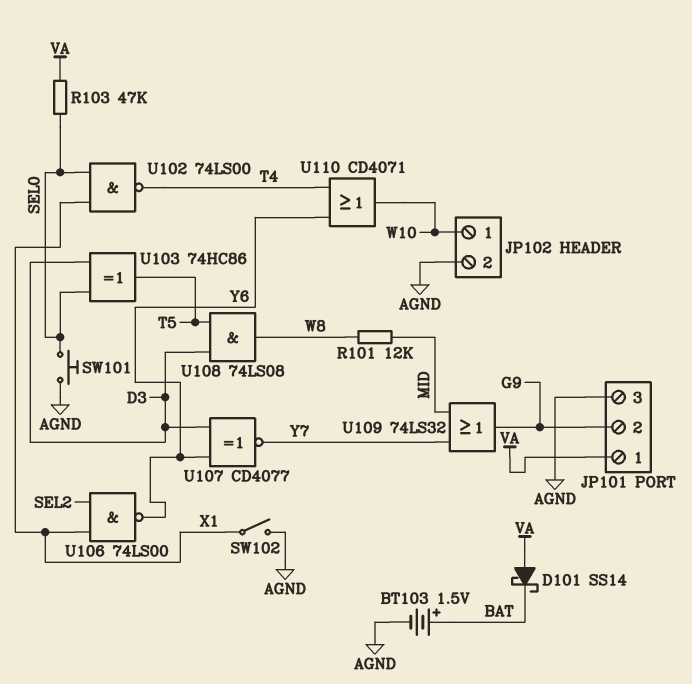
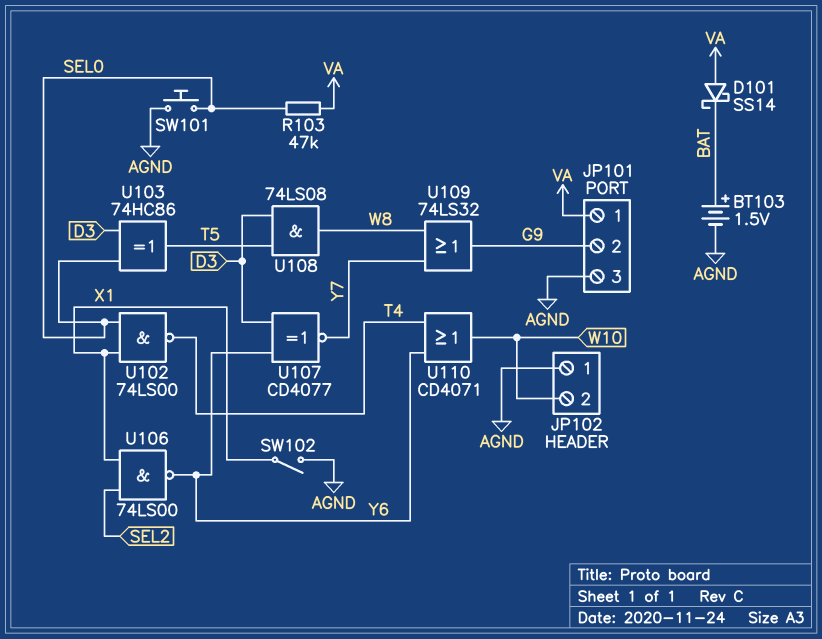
JP102 pin 1: W10 -> AGND
JP102 pin 2: AGND -> W10
R101: 12k (MID, W8) -> none
U109: OR 74LS32 (in MID, in Y7, out G9) -> OR 74LS32 (in W8, in Y7, out G9)

